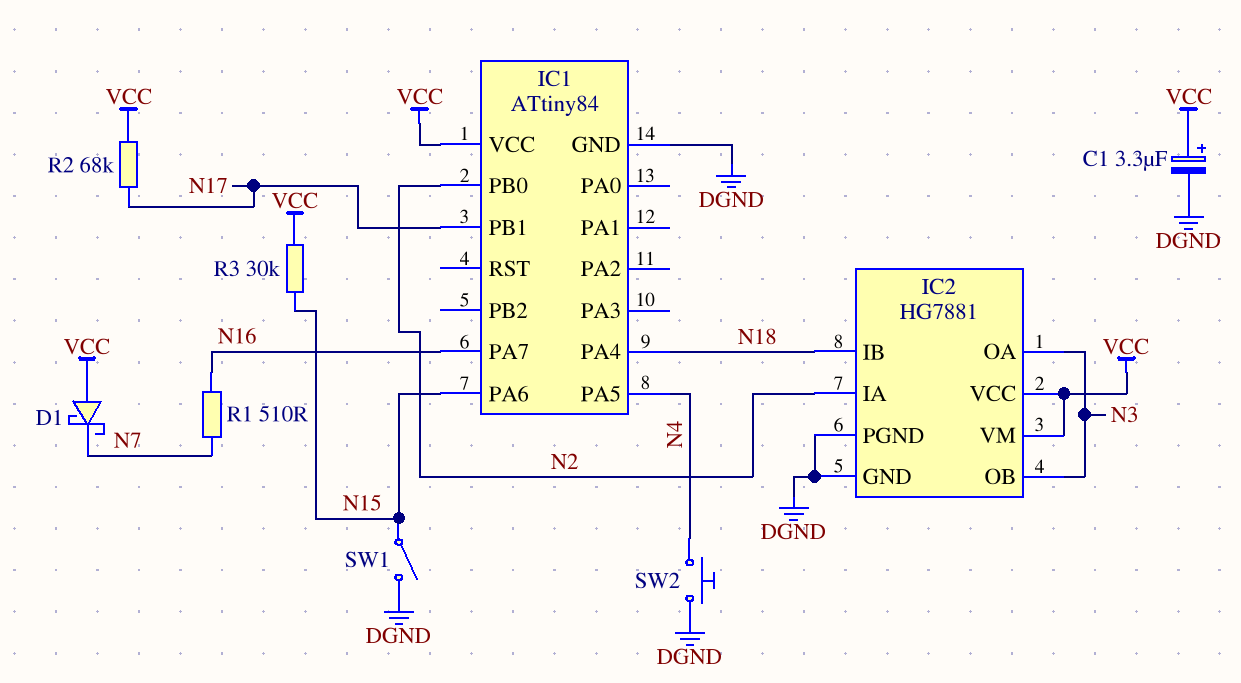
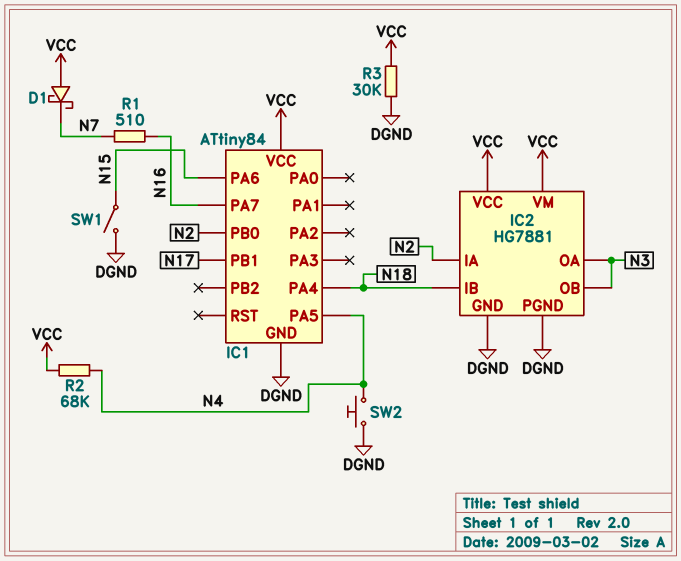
C1: 3.3uF (plus VCC, minus DGND) -> none
R2: 68k (N17, VCC) -> 68k (N4, VCC)
R3: 30k (N15, VCC) -> 30k (DGND, VCC)

